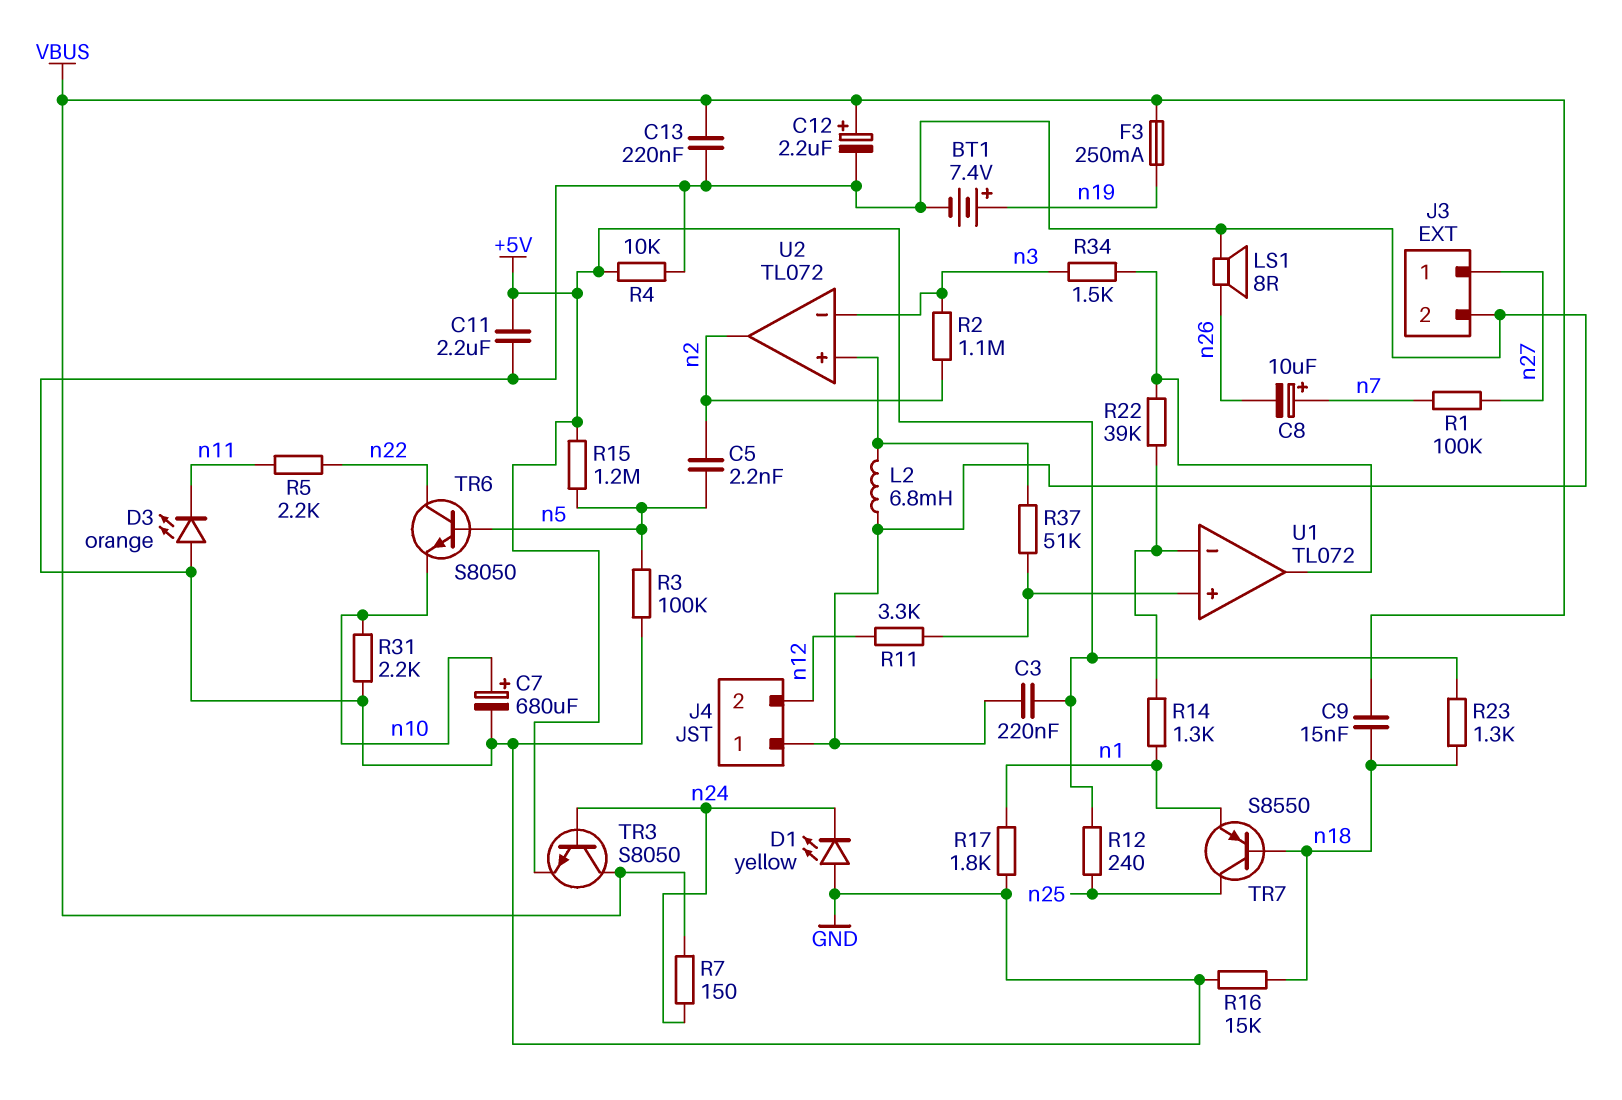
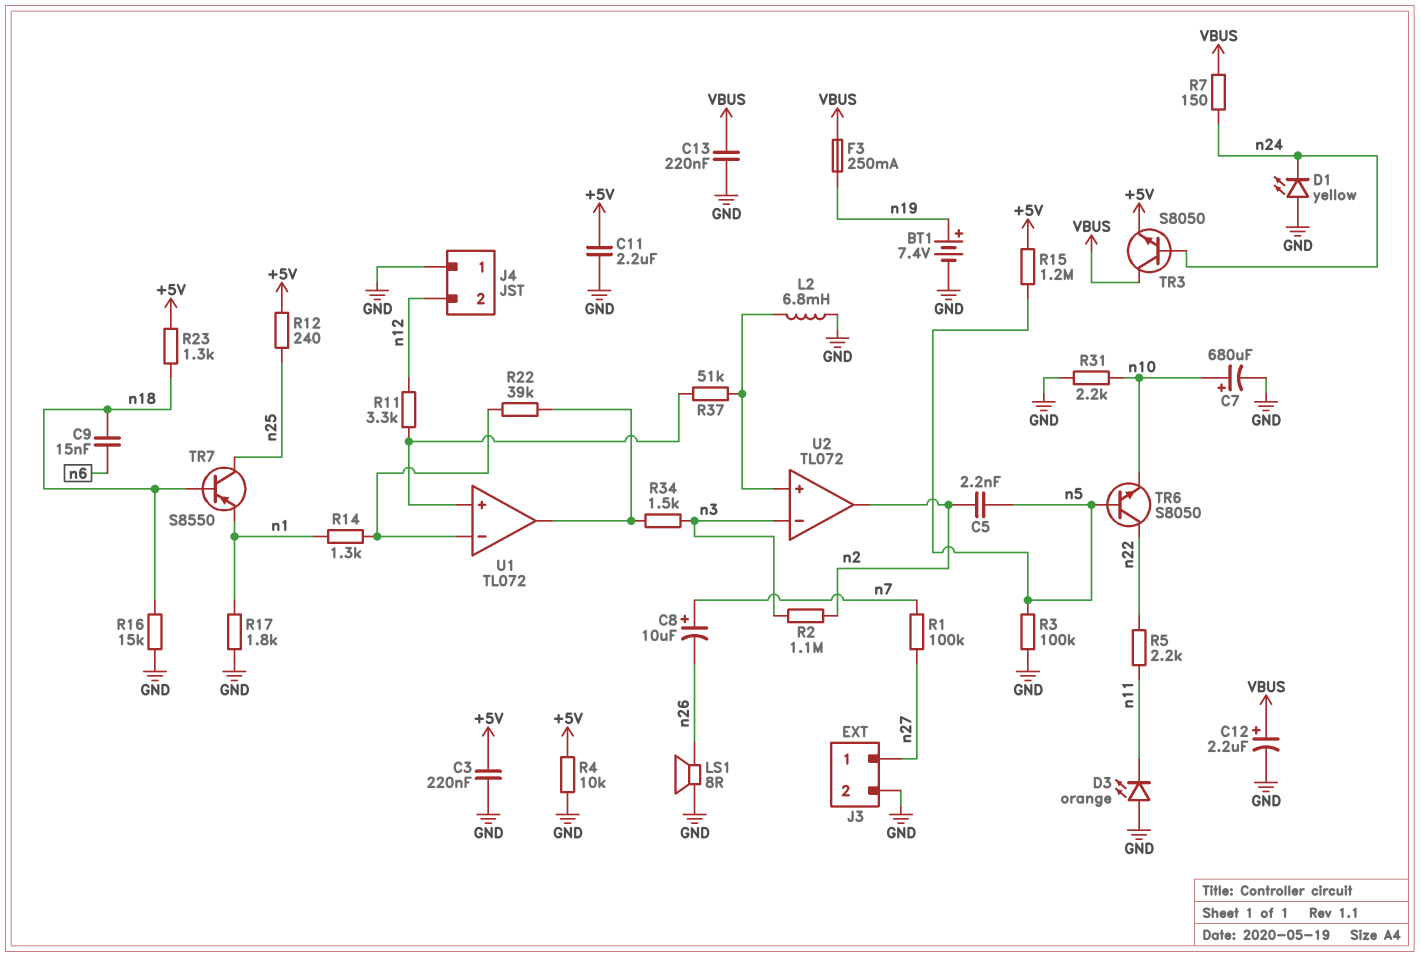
C9: 15nF (VBUS, n18) -> 15nF (n6, n18)

